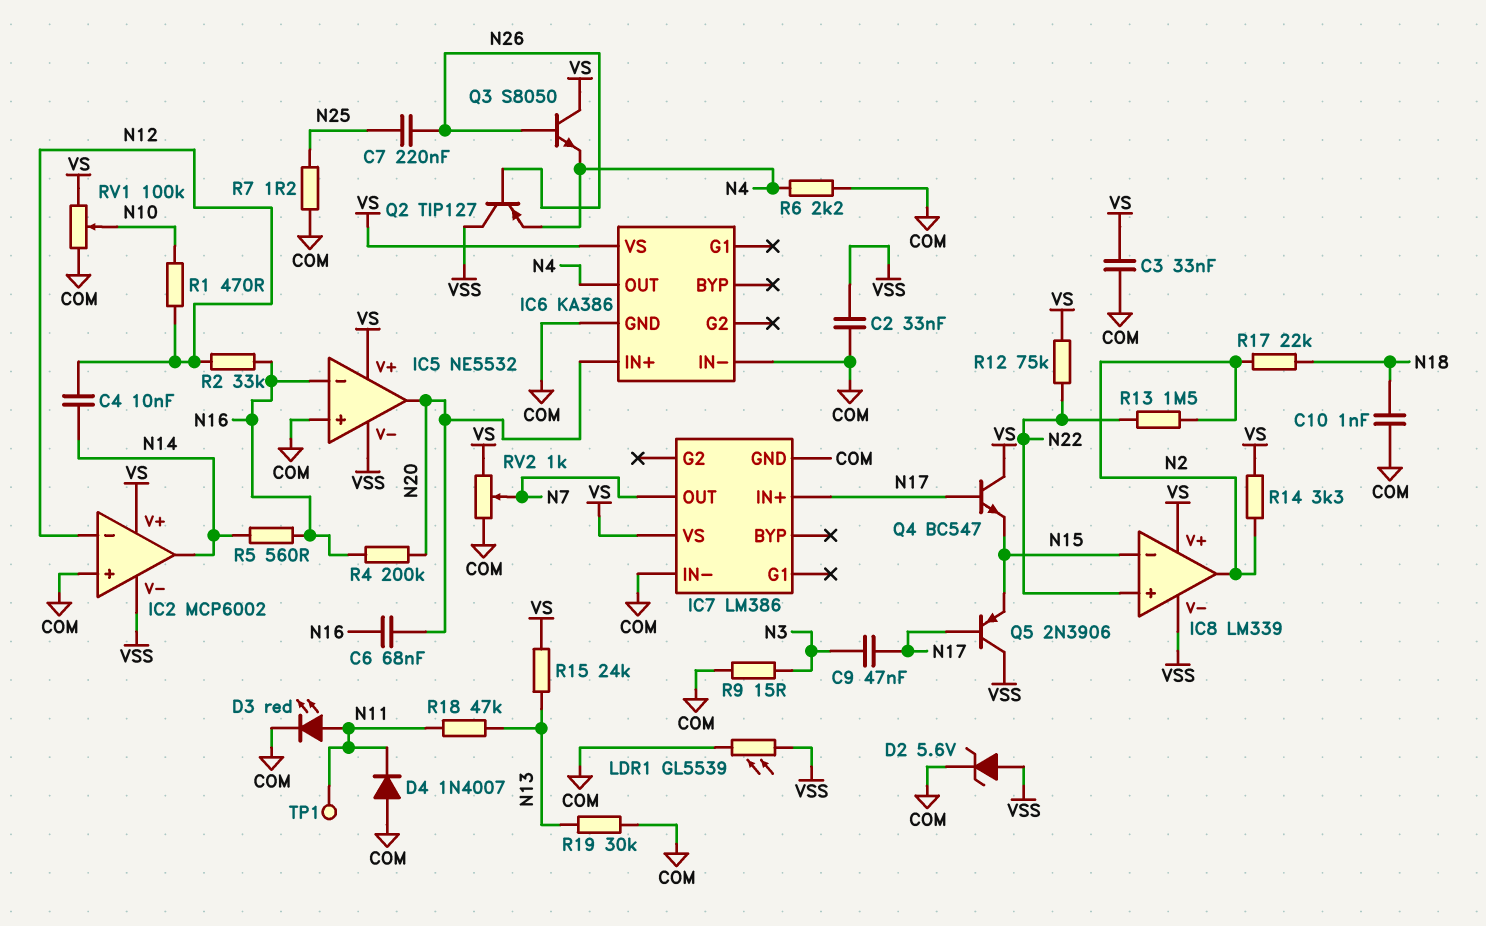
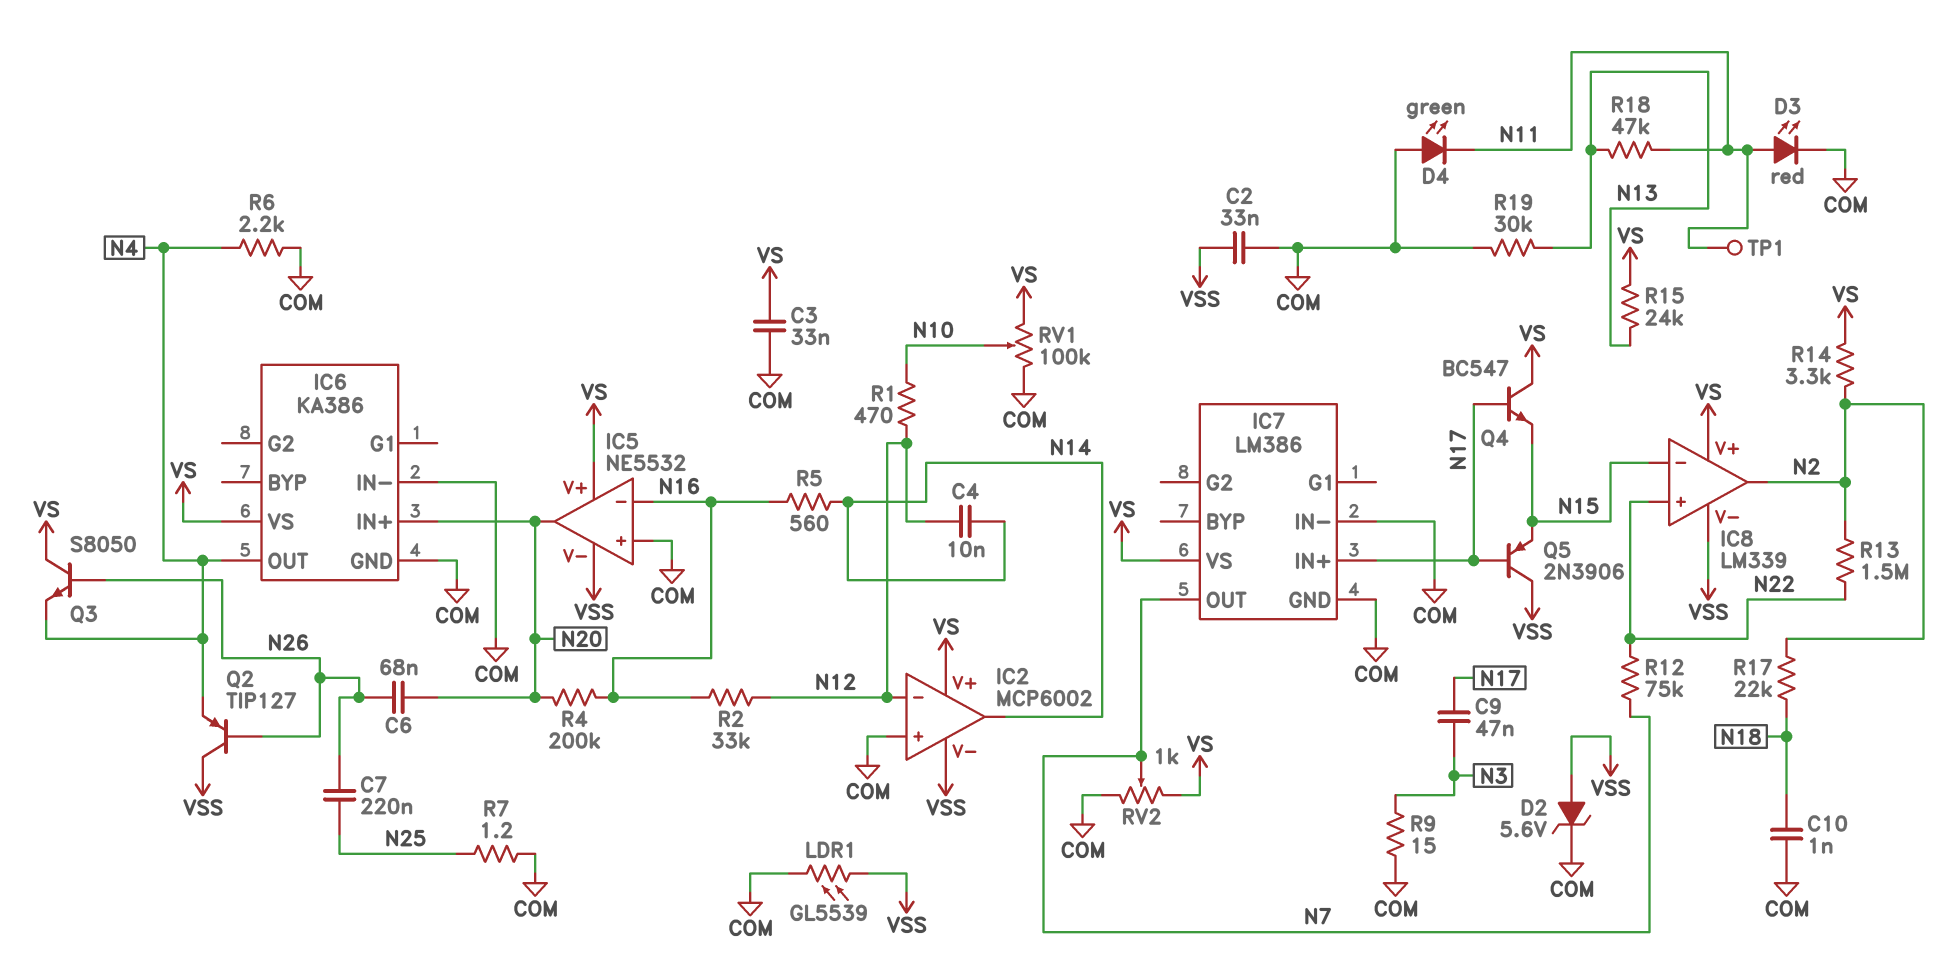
C6: 68nF (N16, N20) -> 68nF (N20, N26)
D4: diode 1N4007 (A COM, K N11) -> LED green (A COM, K N11)
R12: 75k (N22, VS) -> 75k (N7, N22)

